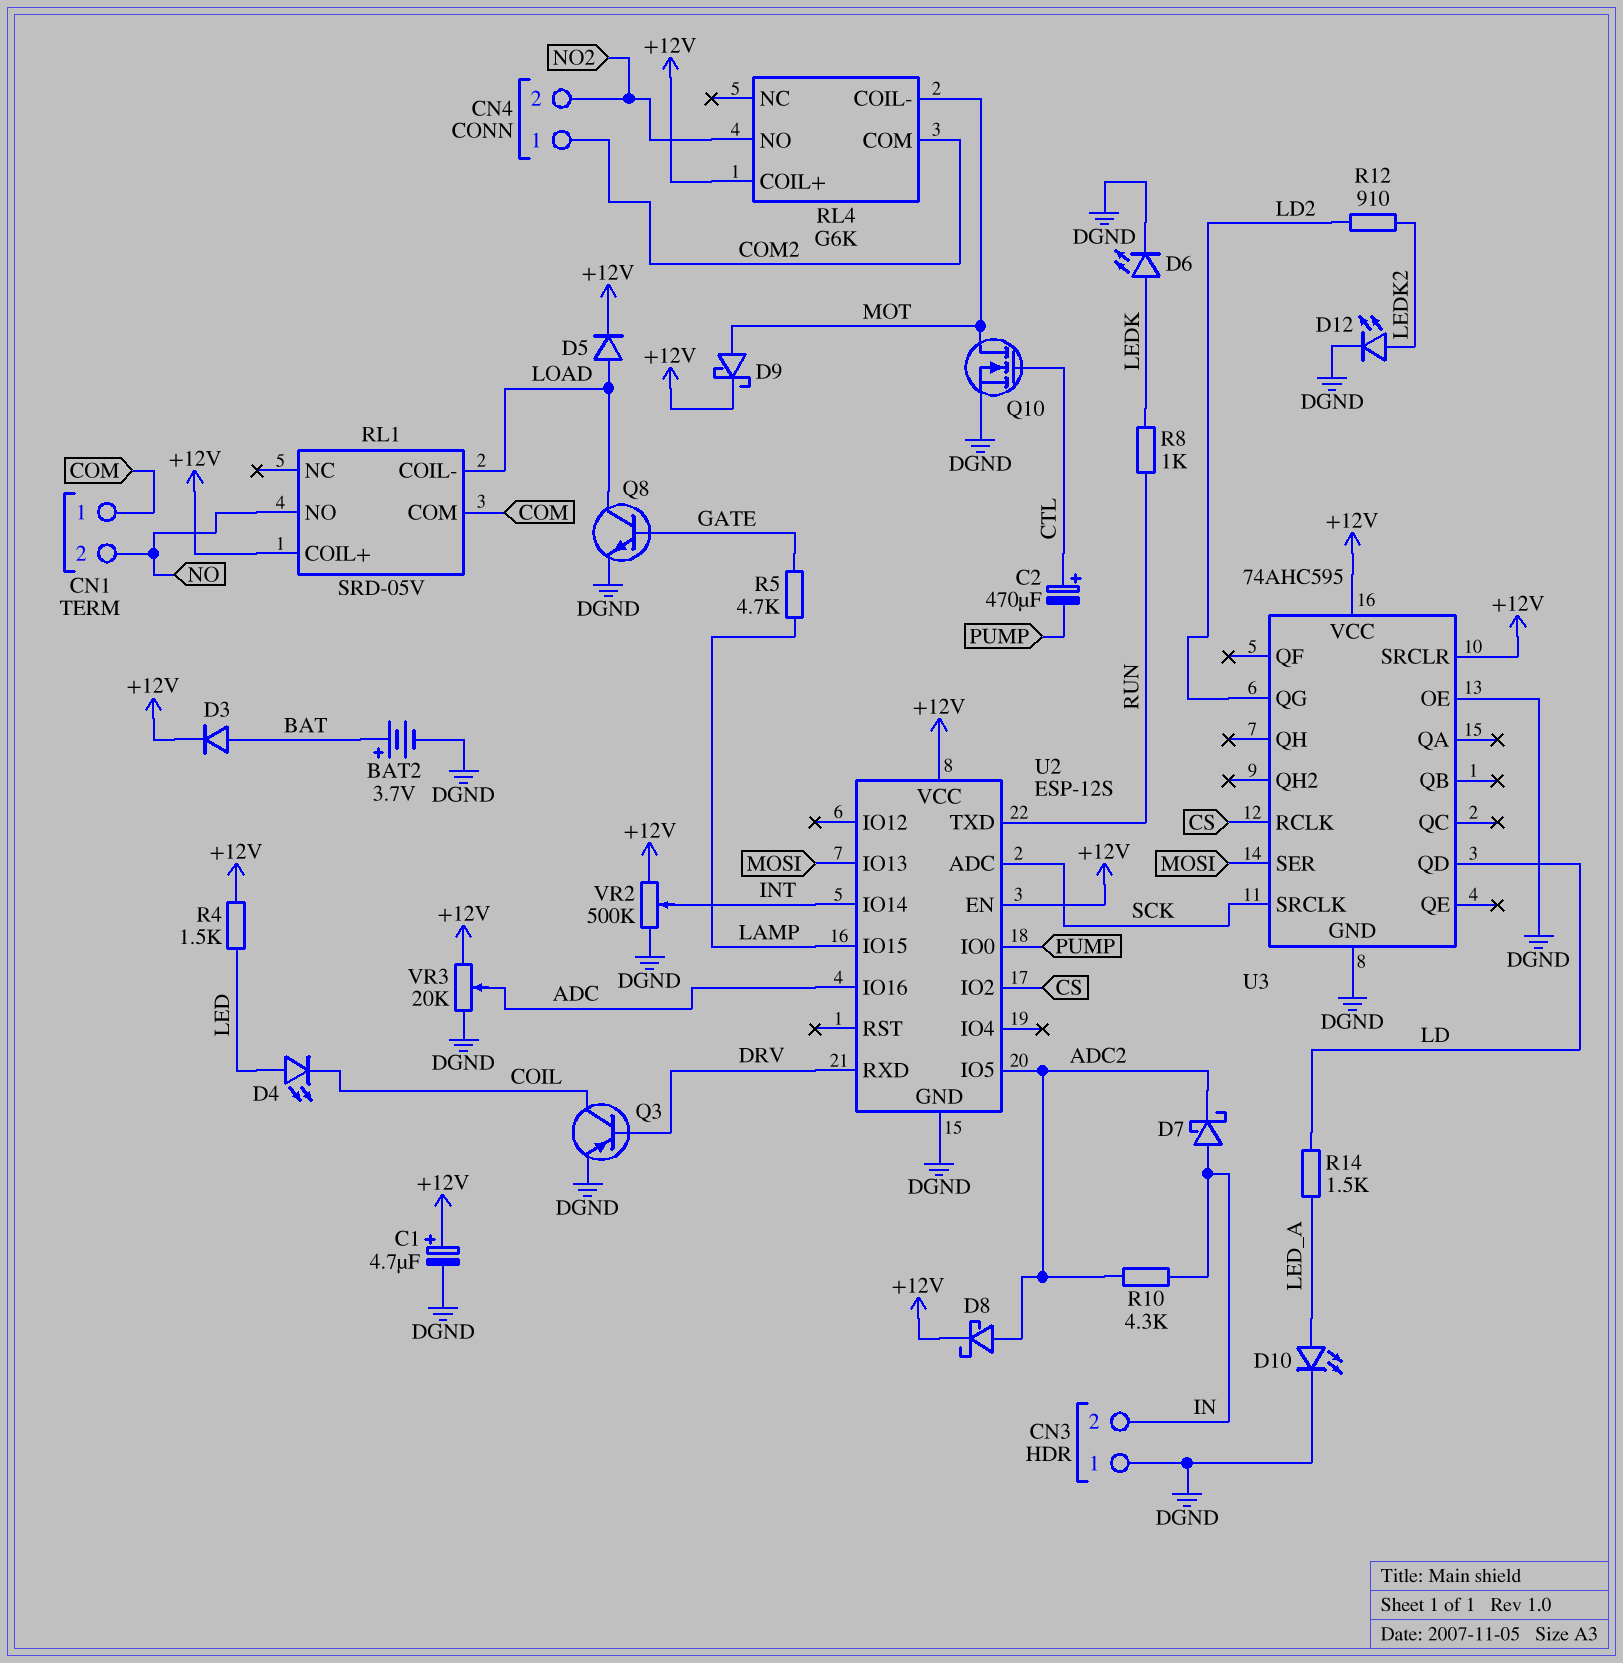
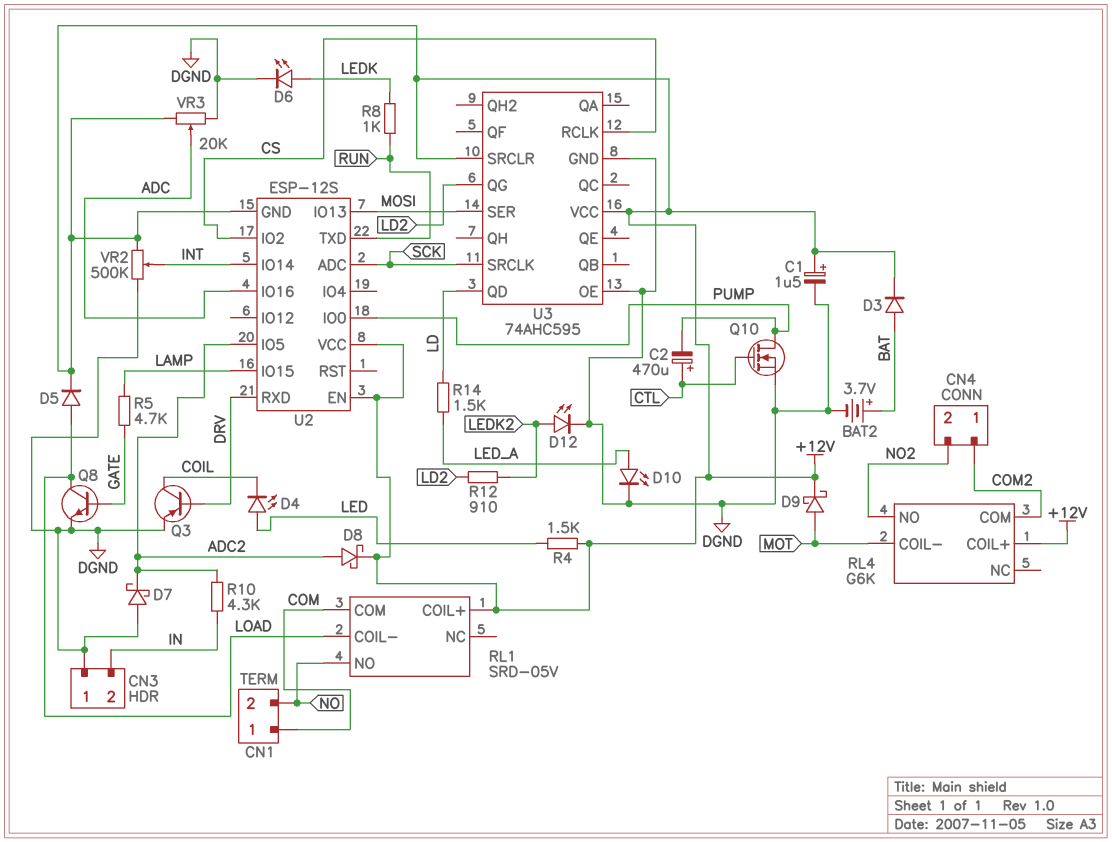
C1: 4.7uF (plus +12V, minus DGND) -> 1.5uF (plus +12V, minus DGND)
D7: schottky (A IN, K ADC2) -> schottky (A DGND, K ADC2)
Q10: NMOS (G CTL, D MOT, S DGND) -> NMOS (G CTL, D PUMP, S DGND)
U2 pin GND: DGND -> +12V

